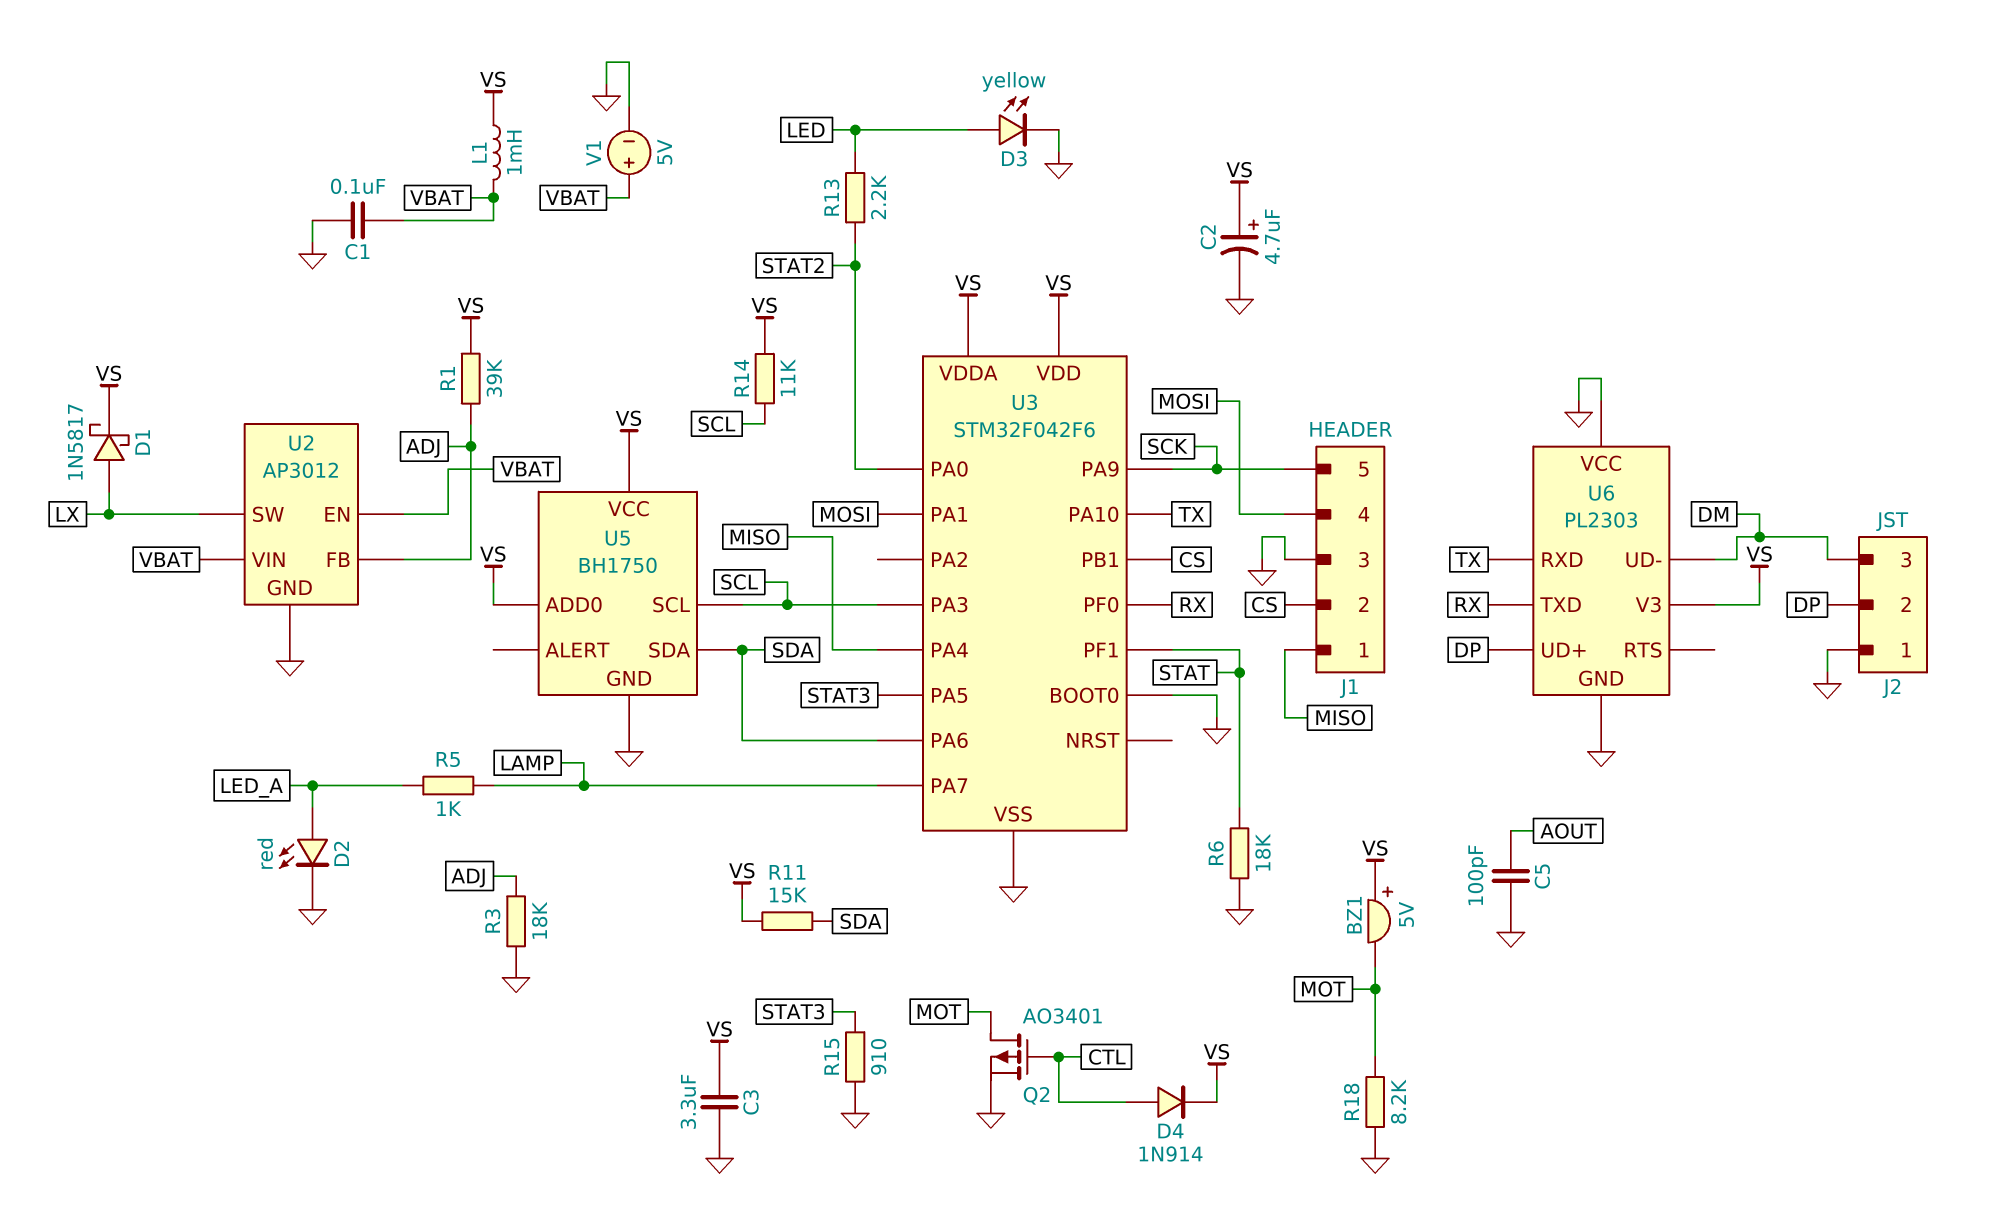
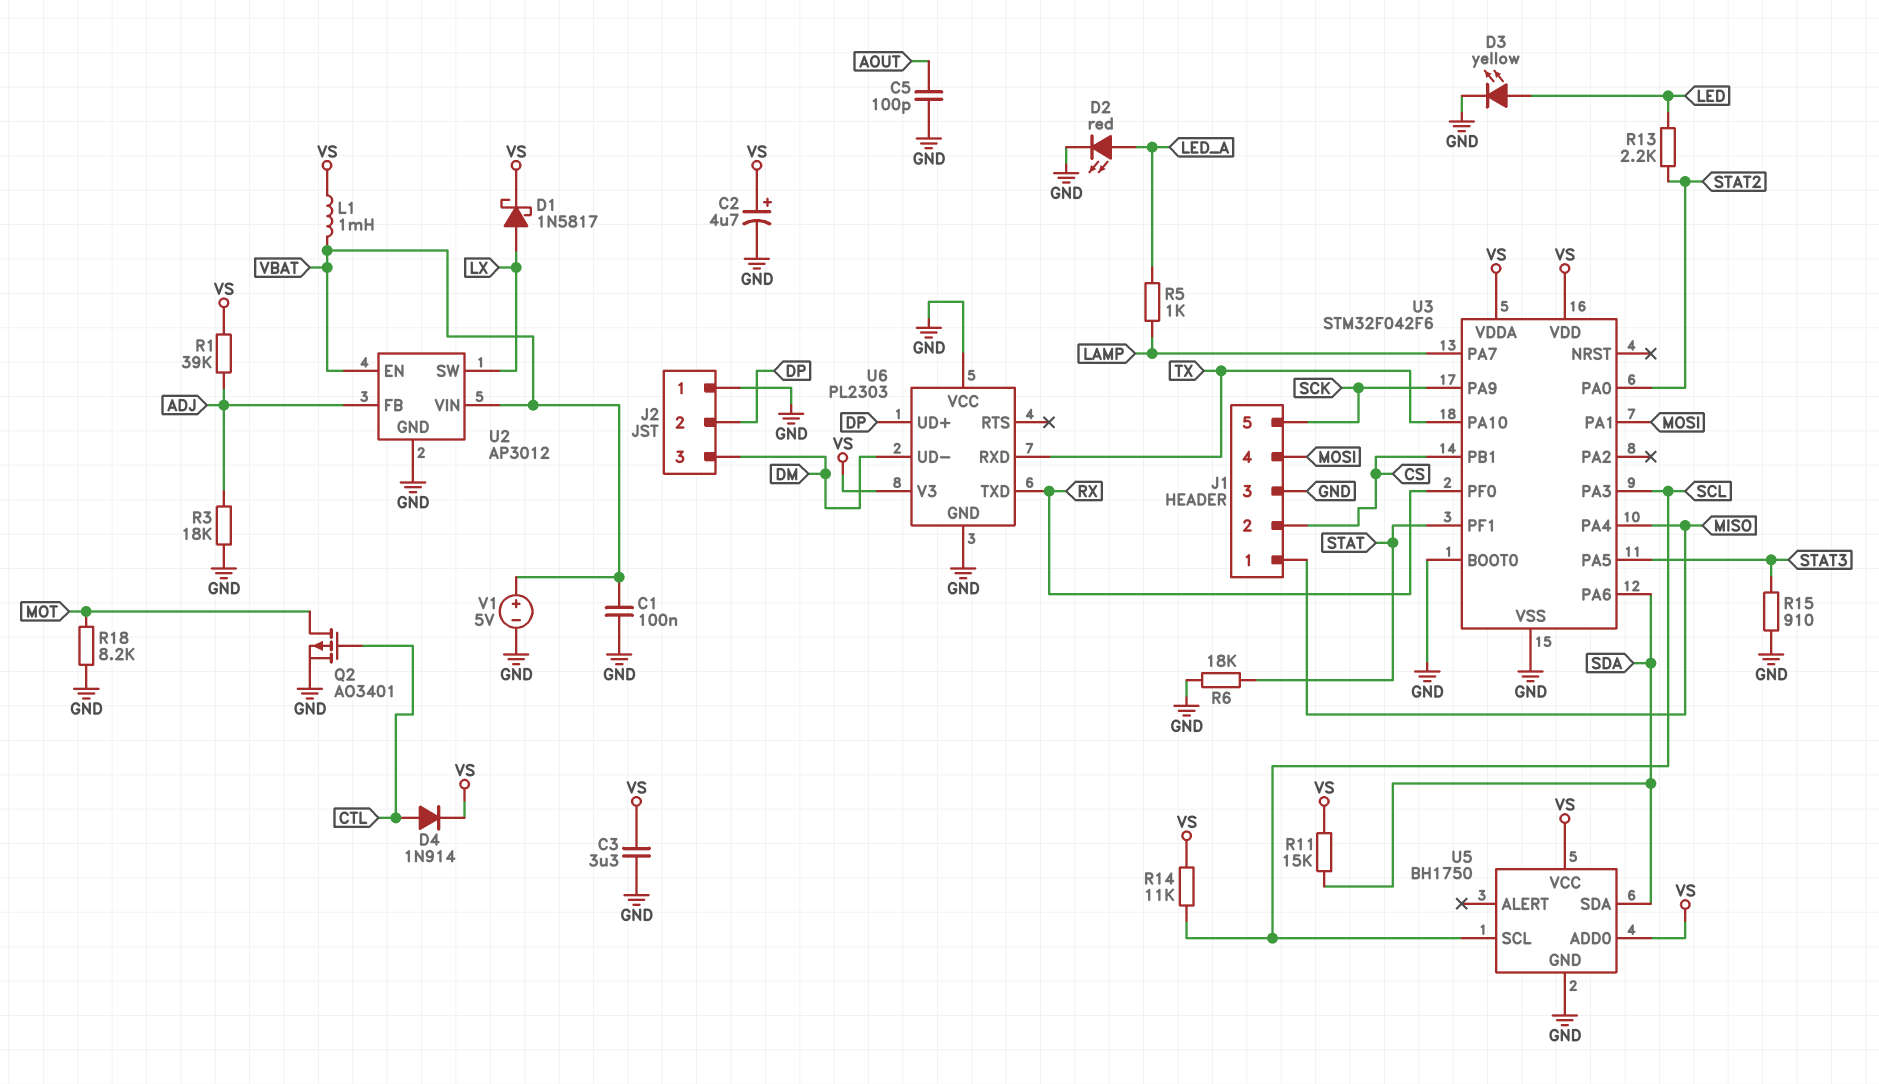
BZ1: buzzer 5V (plus VS, minus MOT) -> none

